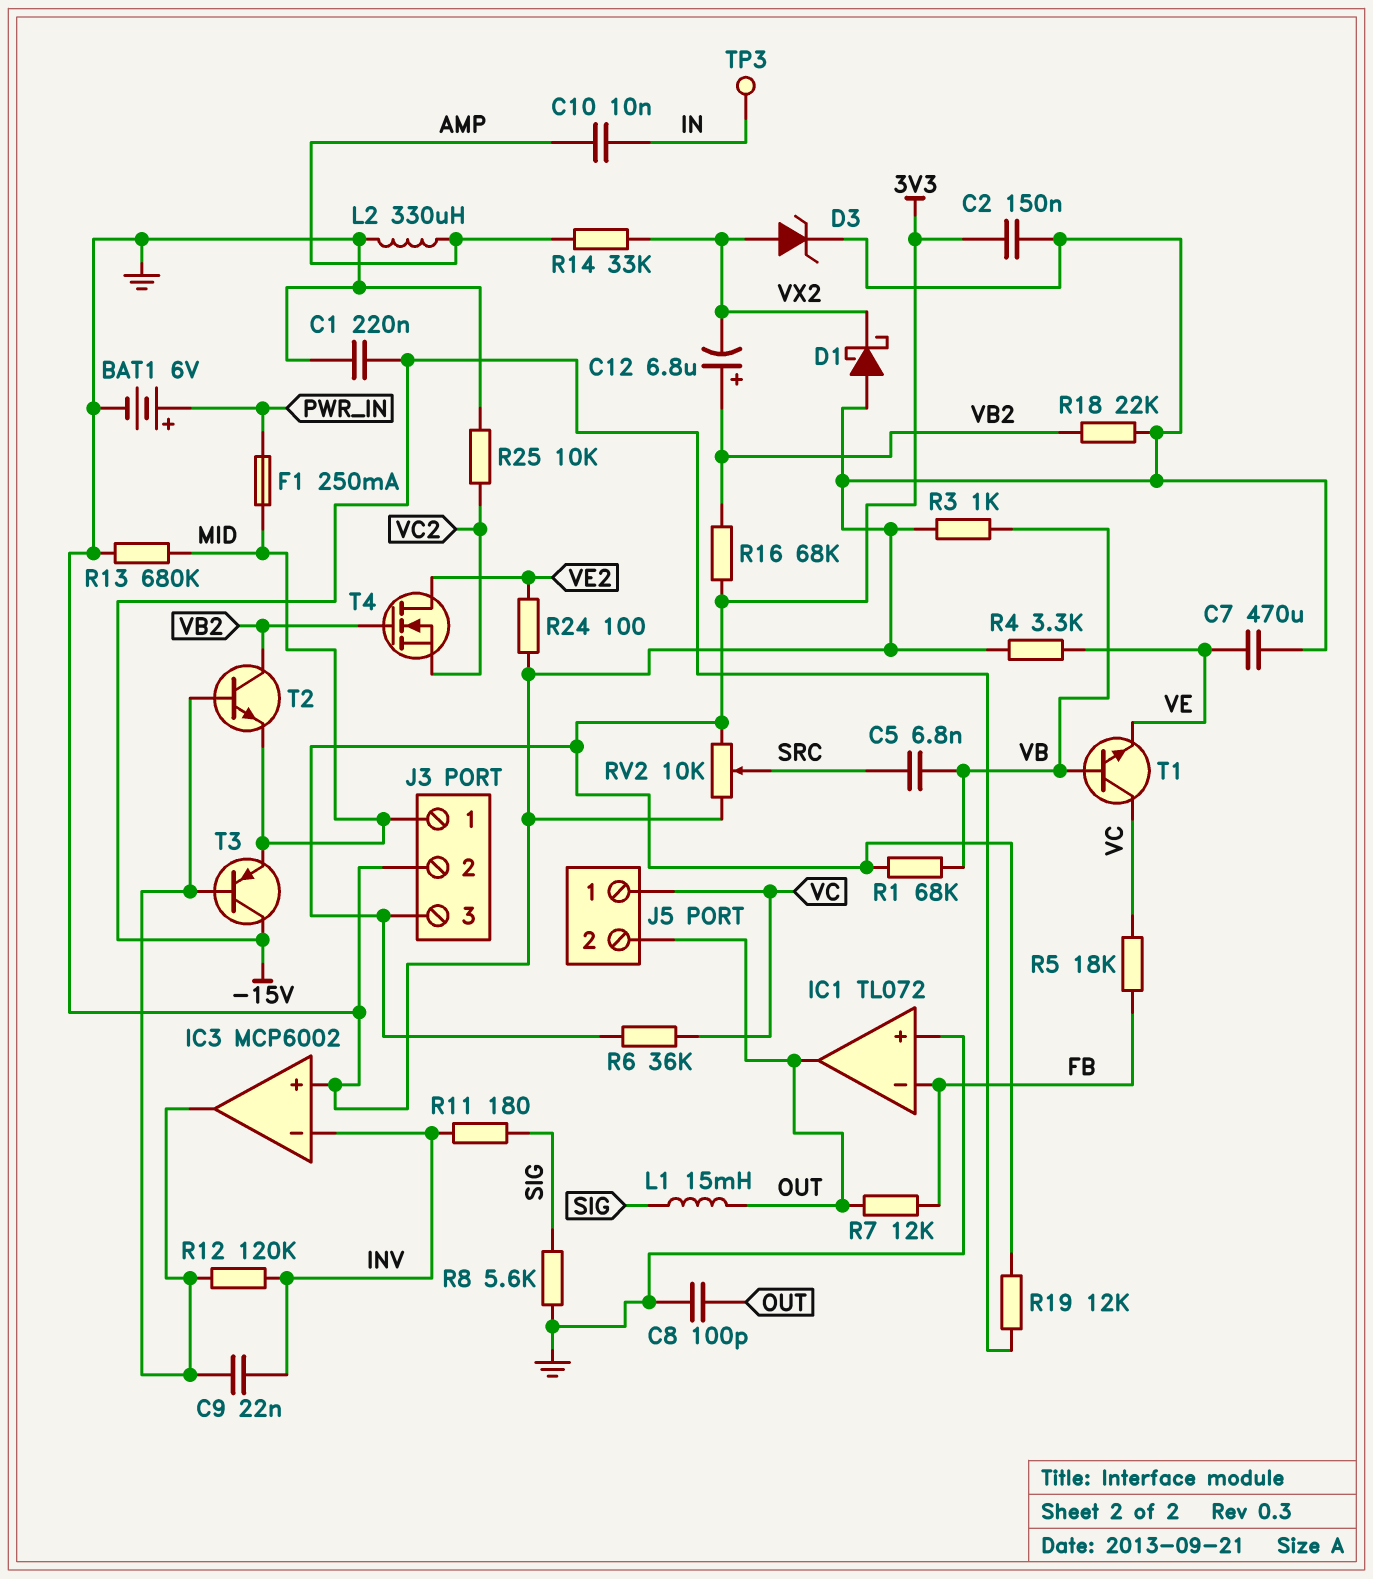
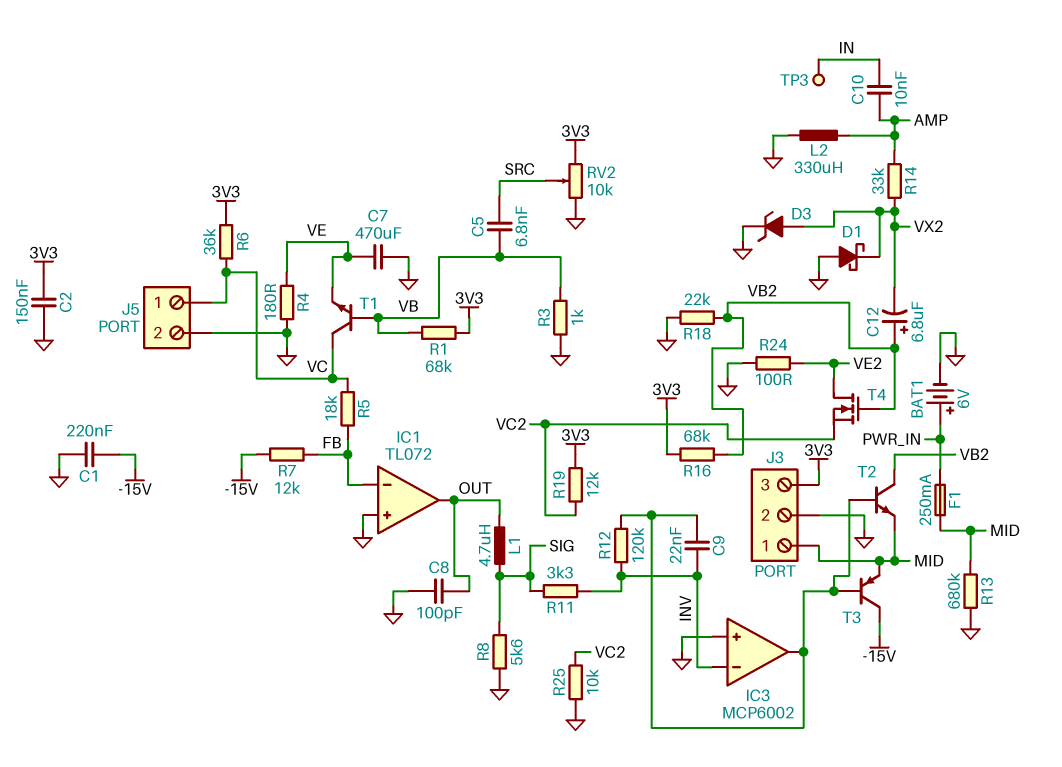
J5 pin 2: OUT -> GND
L1: 15mH (OUT, SIG) -> 4.7uH (OUT, SIG)
R4: 3.3k (GND, VE) -> 180 (GND, VE)
R7: 12k (FB, OUT) -> 12k (-15V, FB)
R11: 180 (INV, SIG) -> 3.3k (INV, SIG)
R19: 12k (-15V, 3V3) -> 12k (3V3, VC2)

